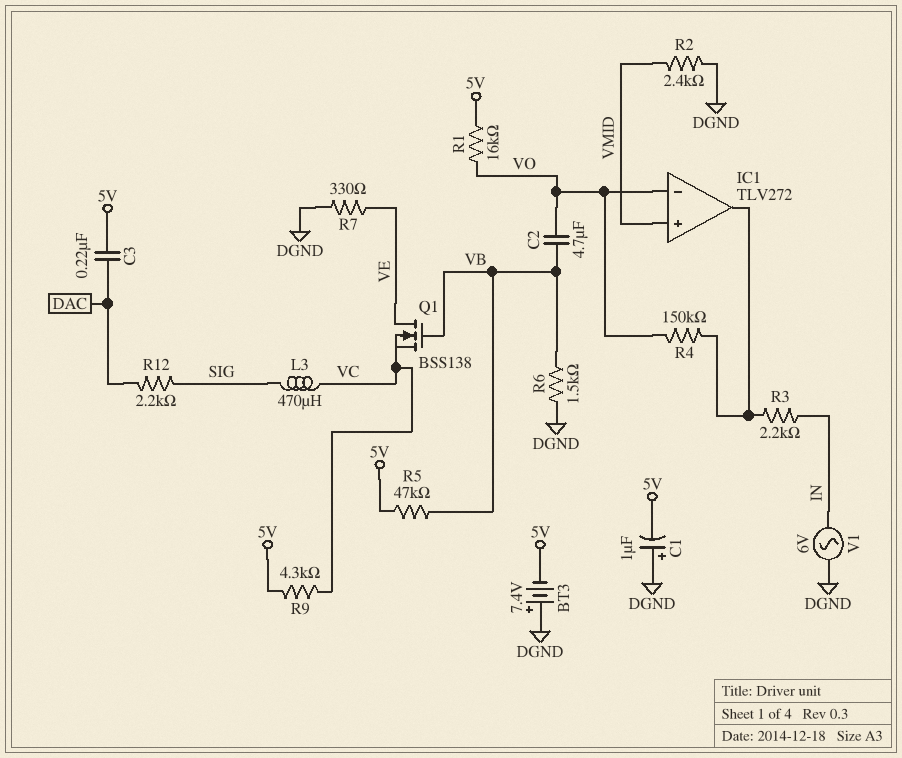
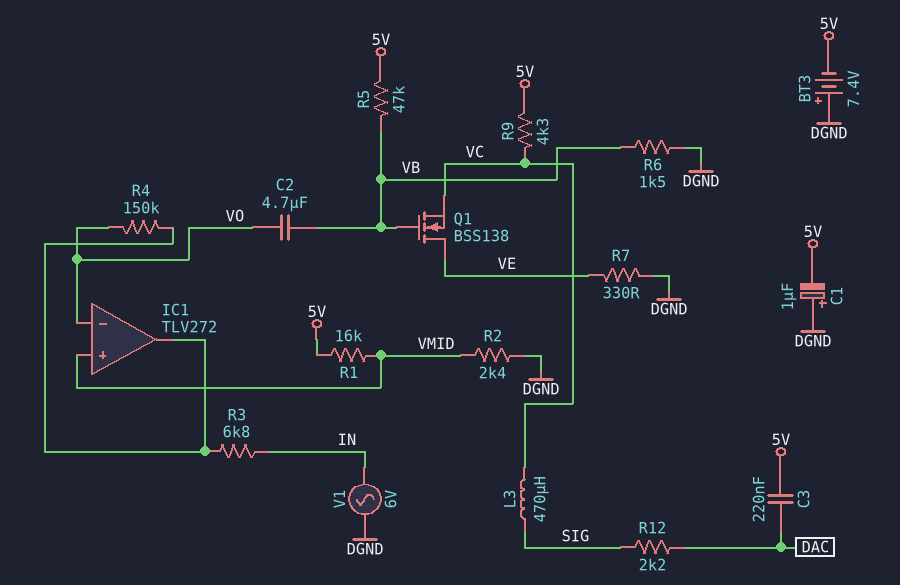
R1: 16k (5V, VO) -> 16k (5V, VMID)
R3: 2.2k (IC1/out, IN) -> 6.8k (IC1/out, IN)

